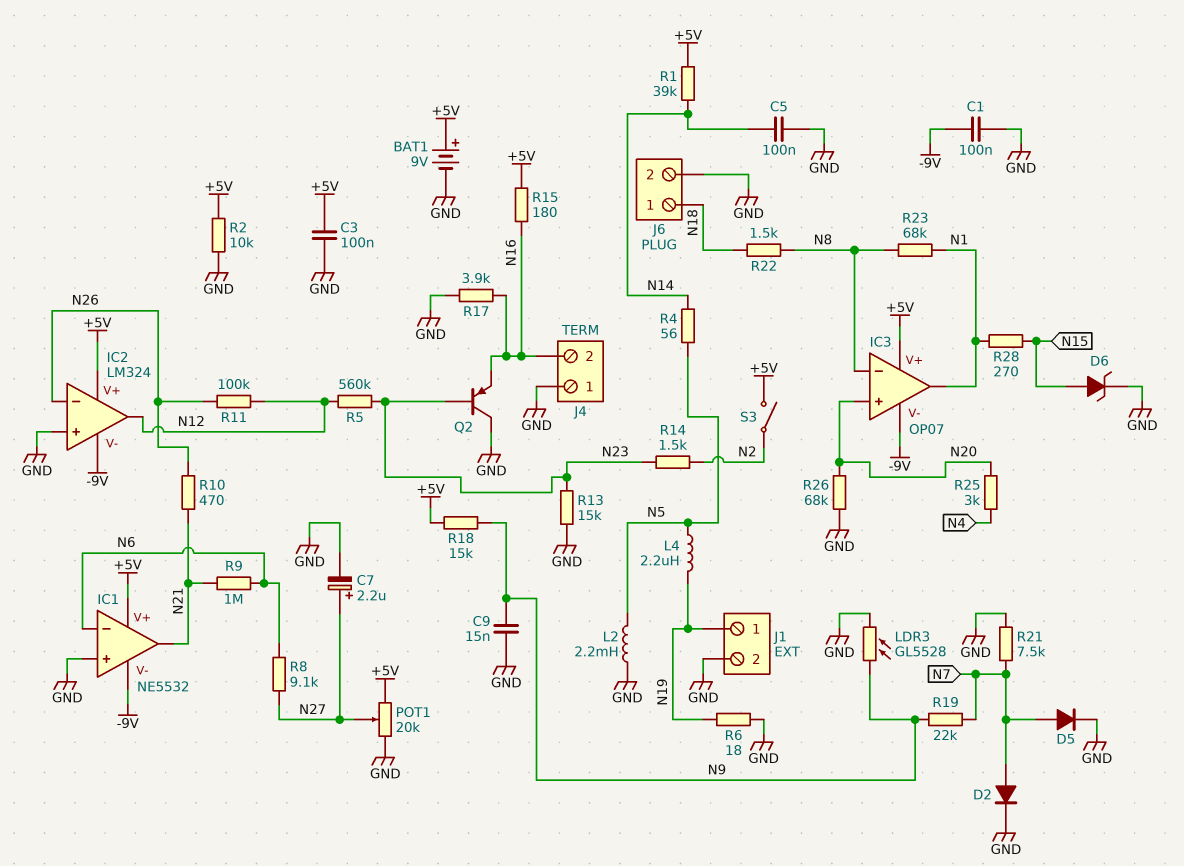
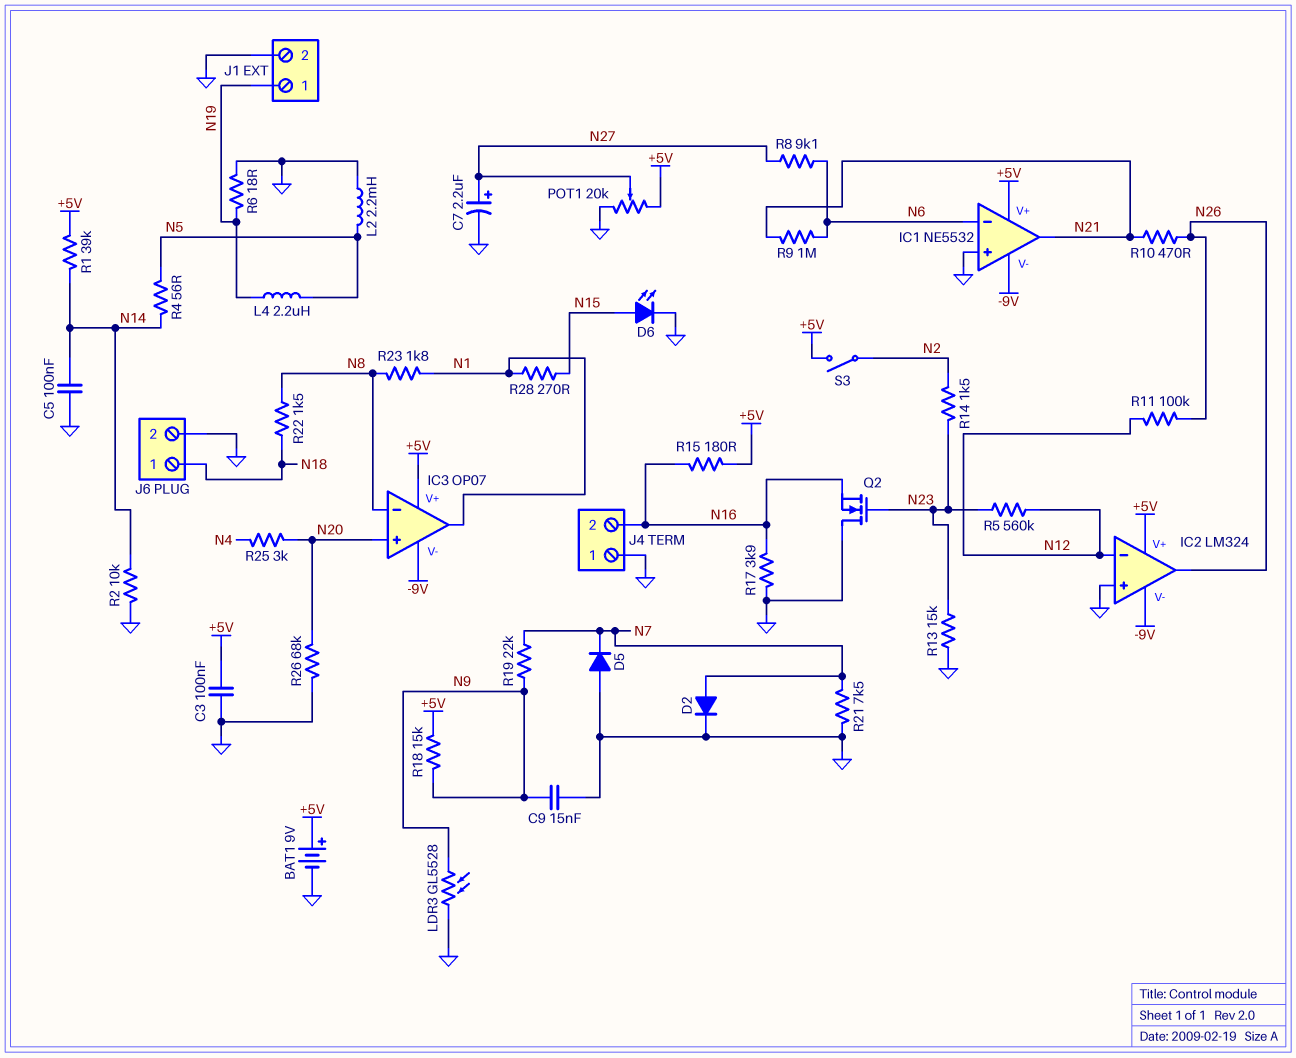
C1: 100nF (-9V, GND) -> none
D5: diode (A N7, K GND) -> diode (A GND, K N7)
D6: zener (A N15, K GND) -> LED (A N15, K GND)
IC2 pin in-: N26 -> N12
IC2 pin out: N12 -> N26
Q2: PNP (B N23, C GND, E N16) -> NMOS (G N23, D GND, S N16)
R2: 10k (+5V, GND) -> 10k (GND, N14)
R23: 68k (N1, N8) -> 1.8k (N1, N8)

